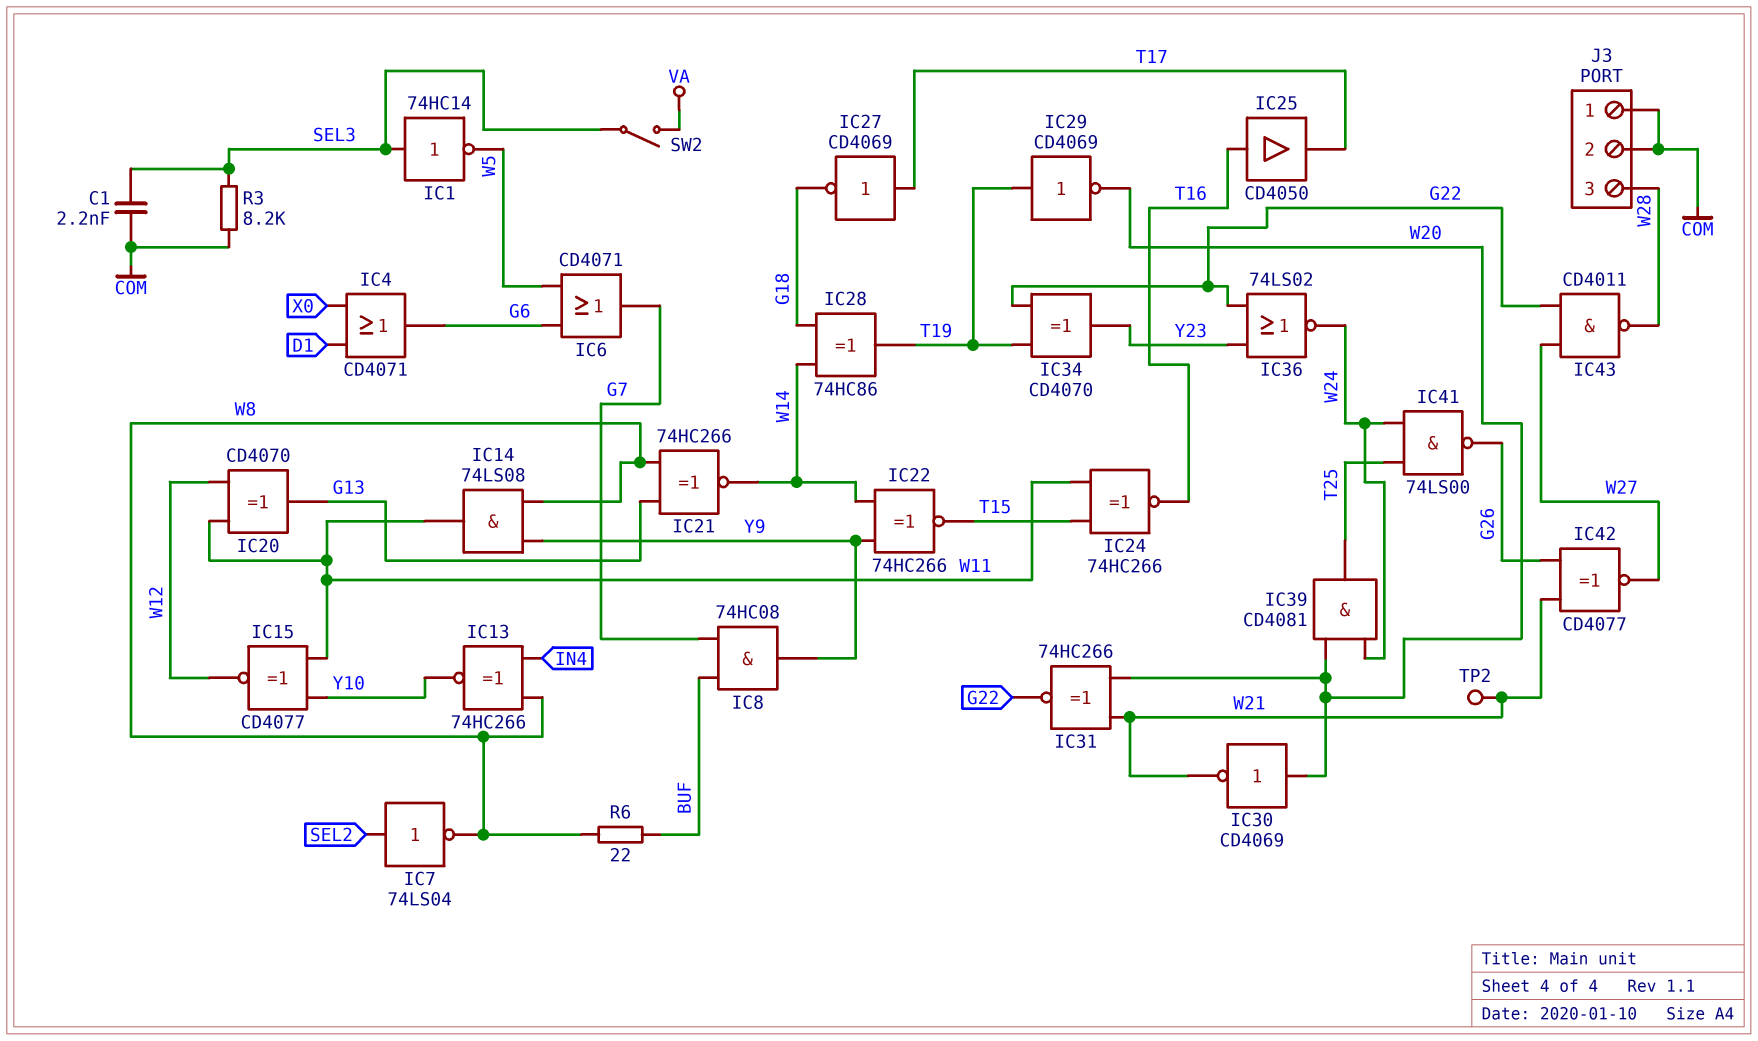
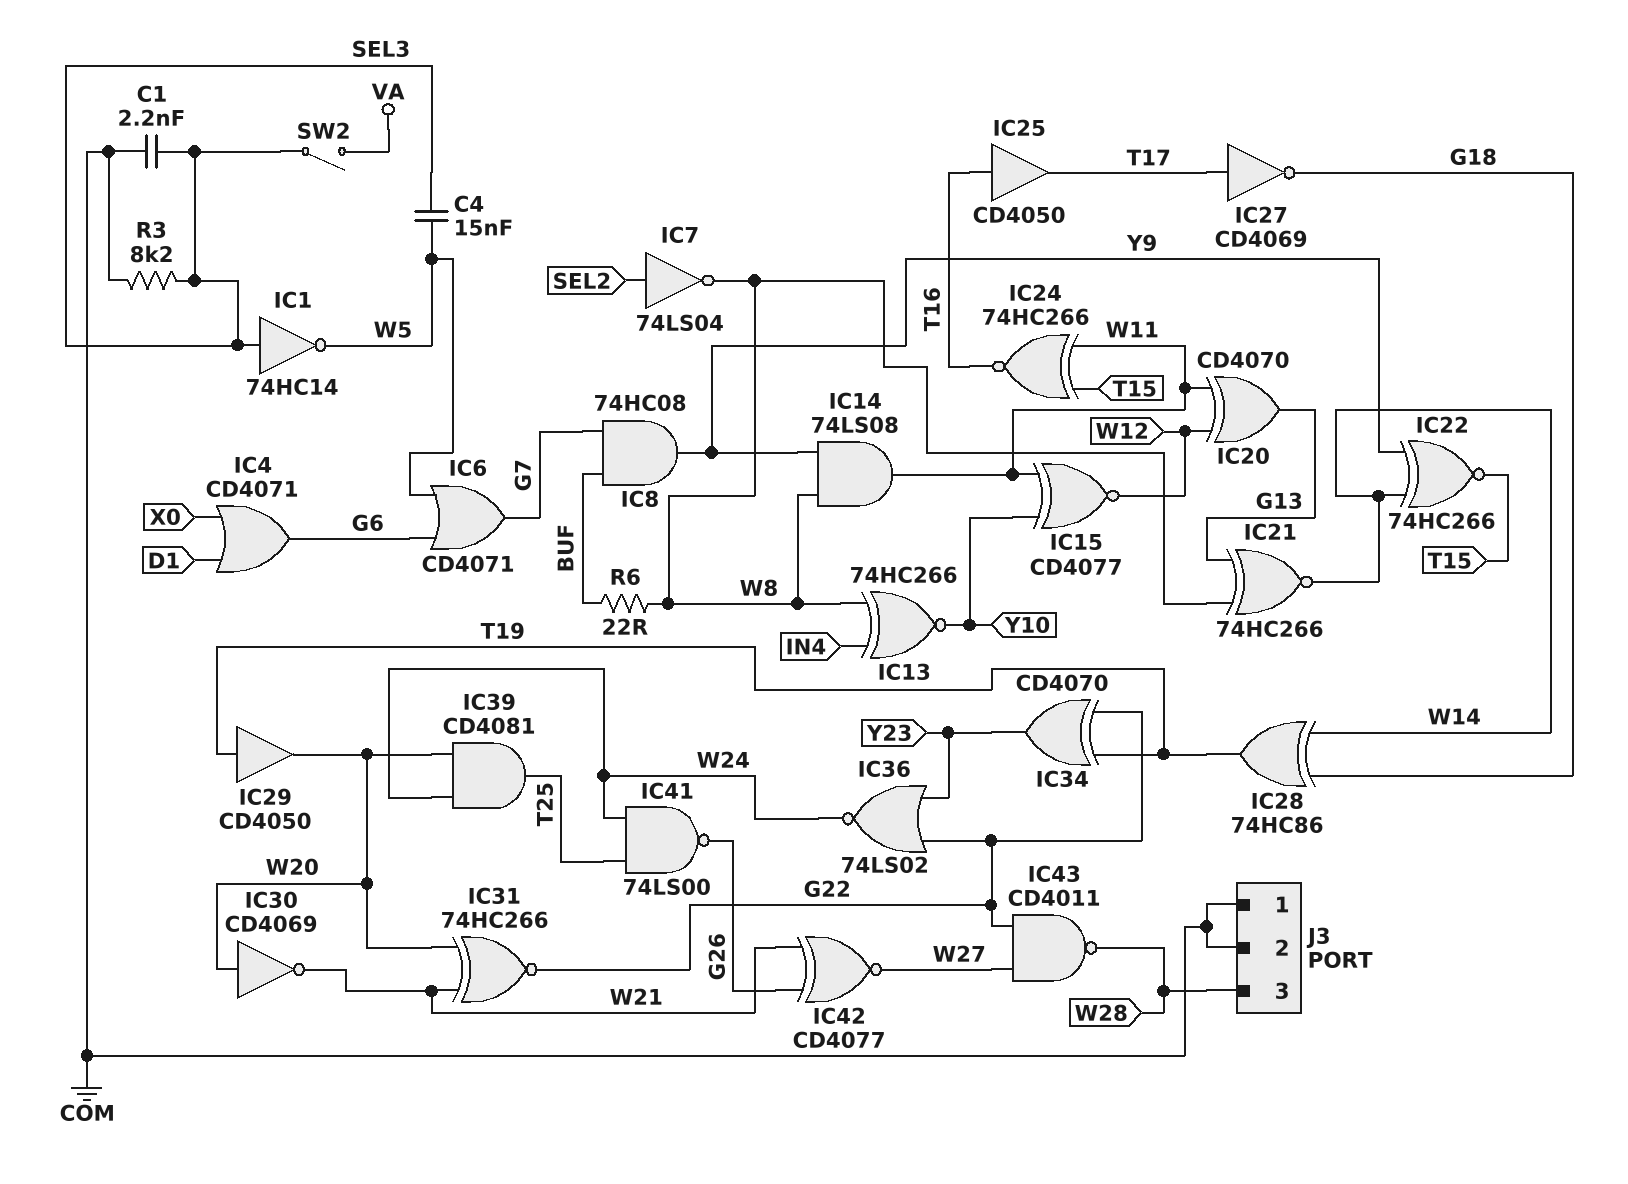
C4: none -> 15nF (SEL3, W5)
IC29: NOT CD4069 (in T19, out W20) -> buffer CD4050 (in T19, out W20)
TP2: test point (W21) -> none

